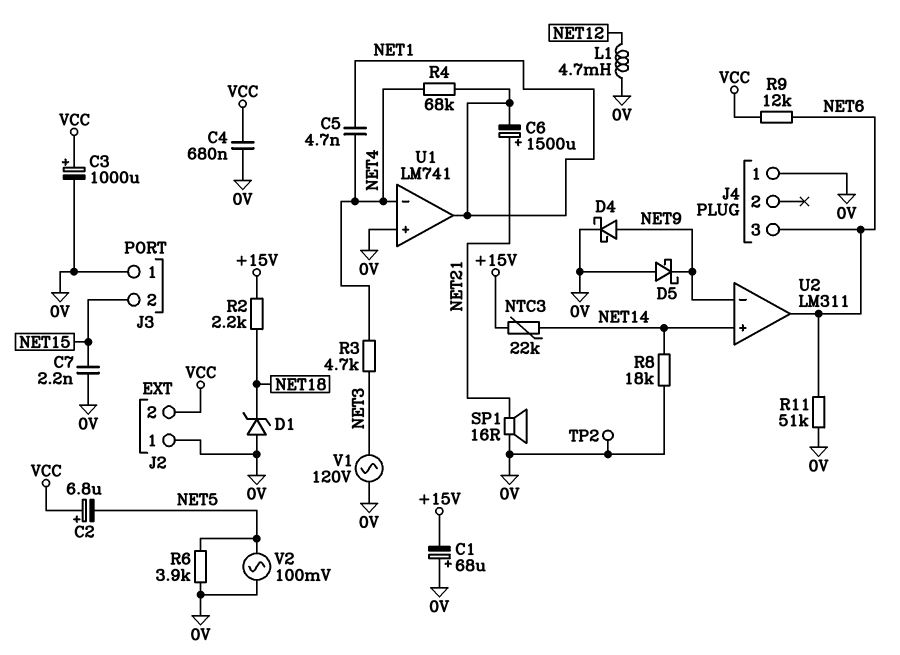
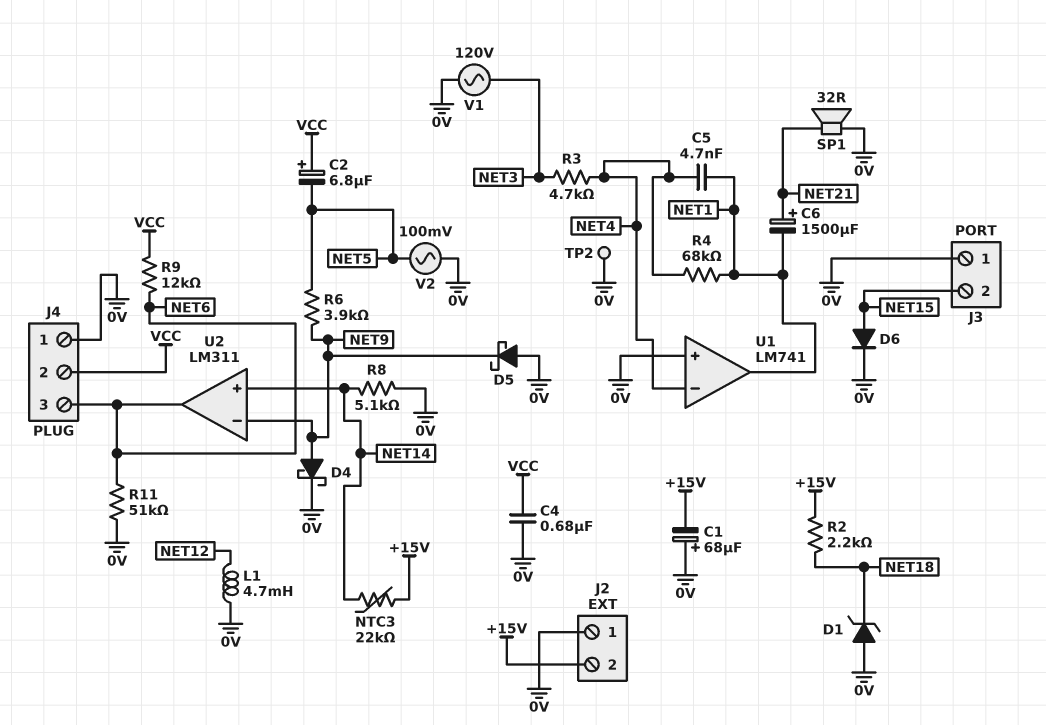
C3: 1000uF (plus VCC, minus 0V) -> none
C7: 2.2nF (0V, NET15) -> none
D6: none -> diode (A NET15, K 0V)
J2 pin 2: VCC -> +15V
J4 pin 2: none -> VCC
R6: 3.9k (0V, NET5) -> 3.9k (NET5, NET9)
R8: 18k (0V, NET14) -> 5.1k (0V, NET14)
SP1: speaker 16R (0V, NET21) -> speaker 32R (0V, NET21)

